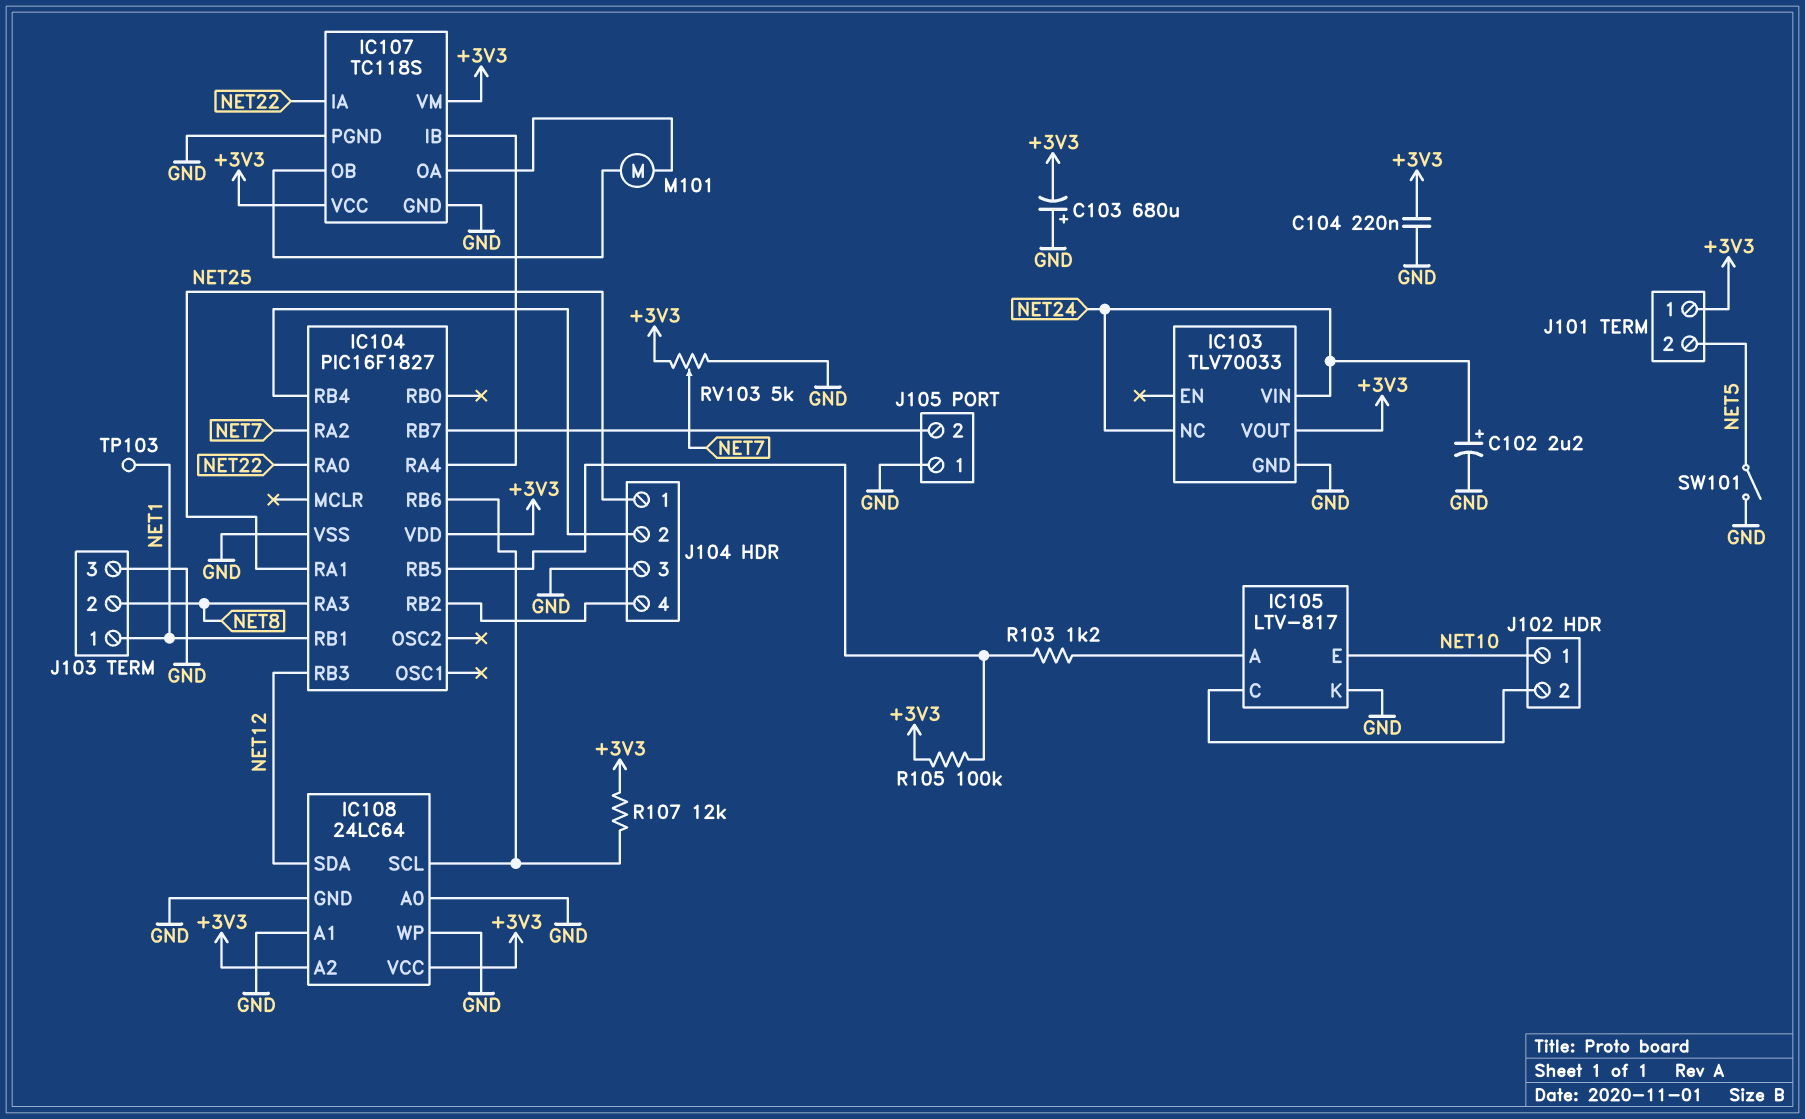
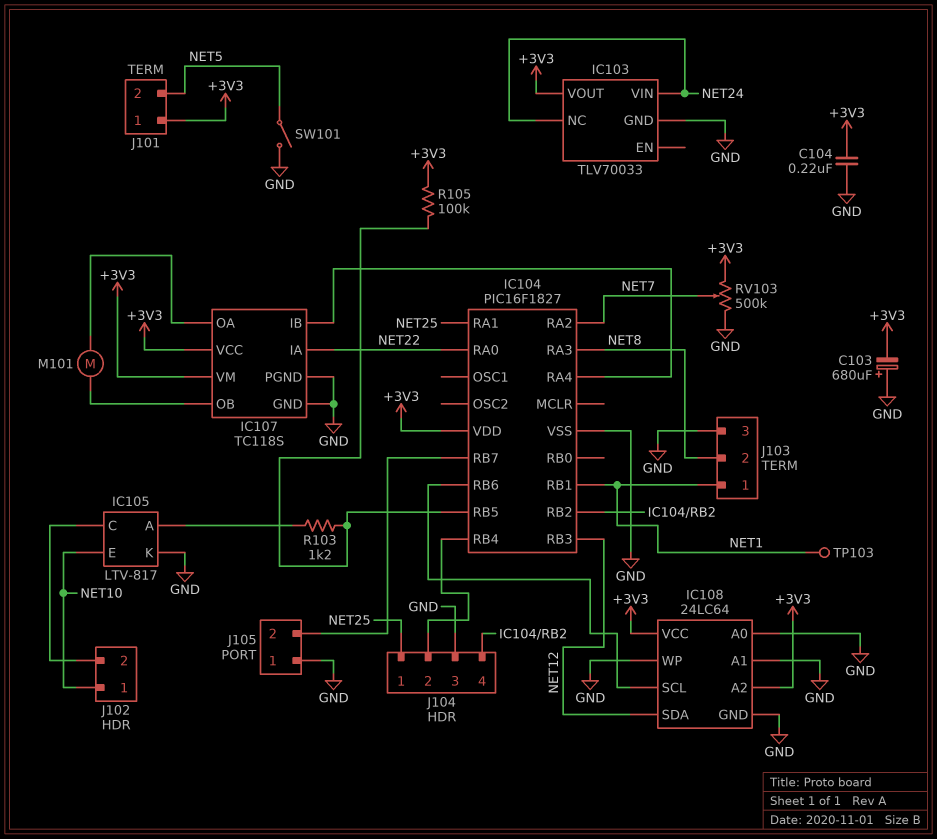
C102: 2.2uF (plus NET24, minus GND) -> none
R107: 12k (+3V3, IC104/RB6) -> none
RV103: 5k (+3V3, GND, wiper NET7) -> 500k (+3V3, GND, wiper NET7)

